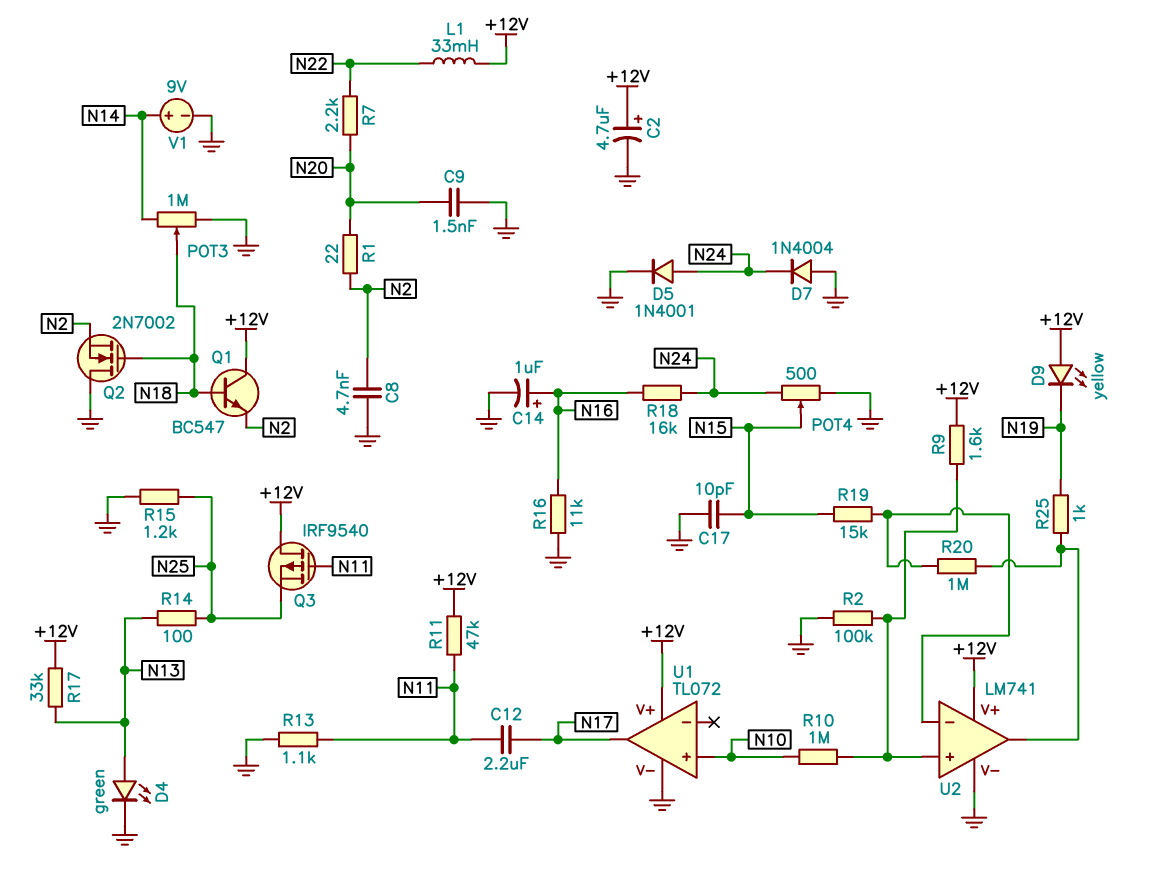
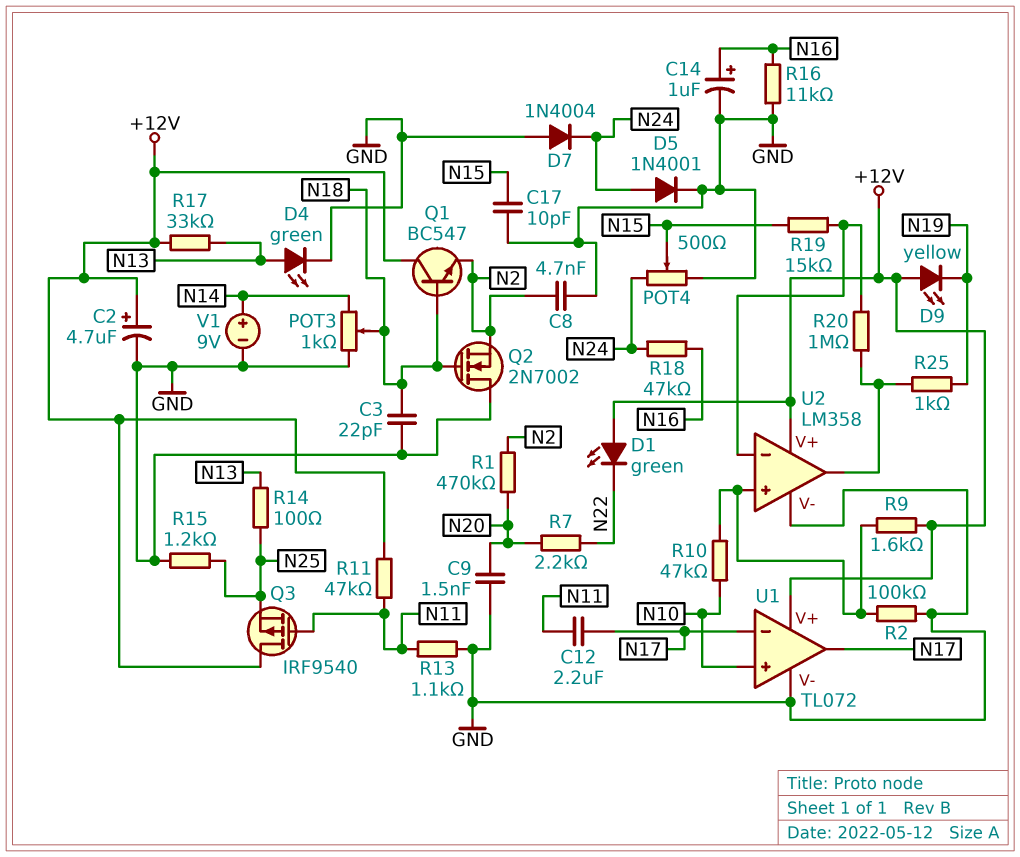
C3: none -> 22pF (GND, N18)
D1: none -> LED green (A +12V, K N22)
L1: 33mH (+12V, N22) -> none
POT3: 1M (GND, N14, wiper N18) -> 1k (GND, N14, wiper N18)
R1: 22 (N2, N20) -> 470k (N2, N20)
R10: 1M (N10, U2/in+) -> 47k (N10, U2/in+)
R18: 16k (N16, N24) -> 47k (N16, N24)
U1 pin in-: none -> N17
U2: LM741 -> LM358

